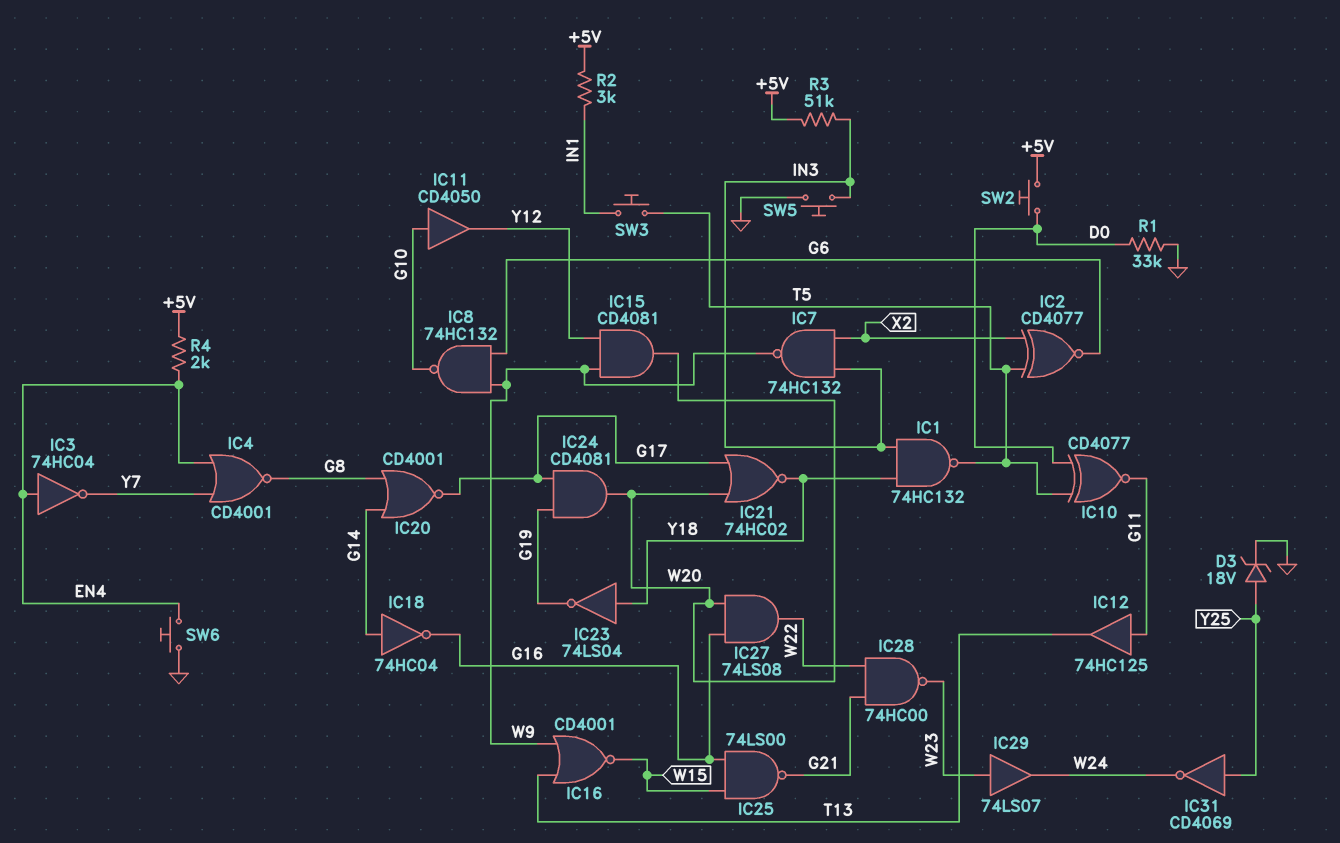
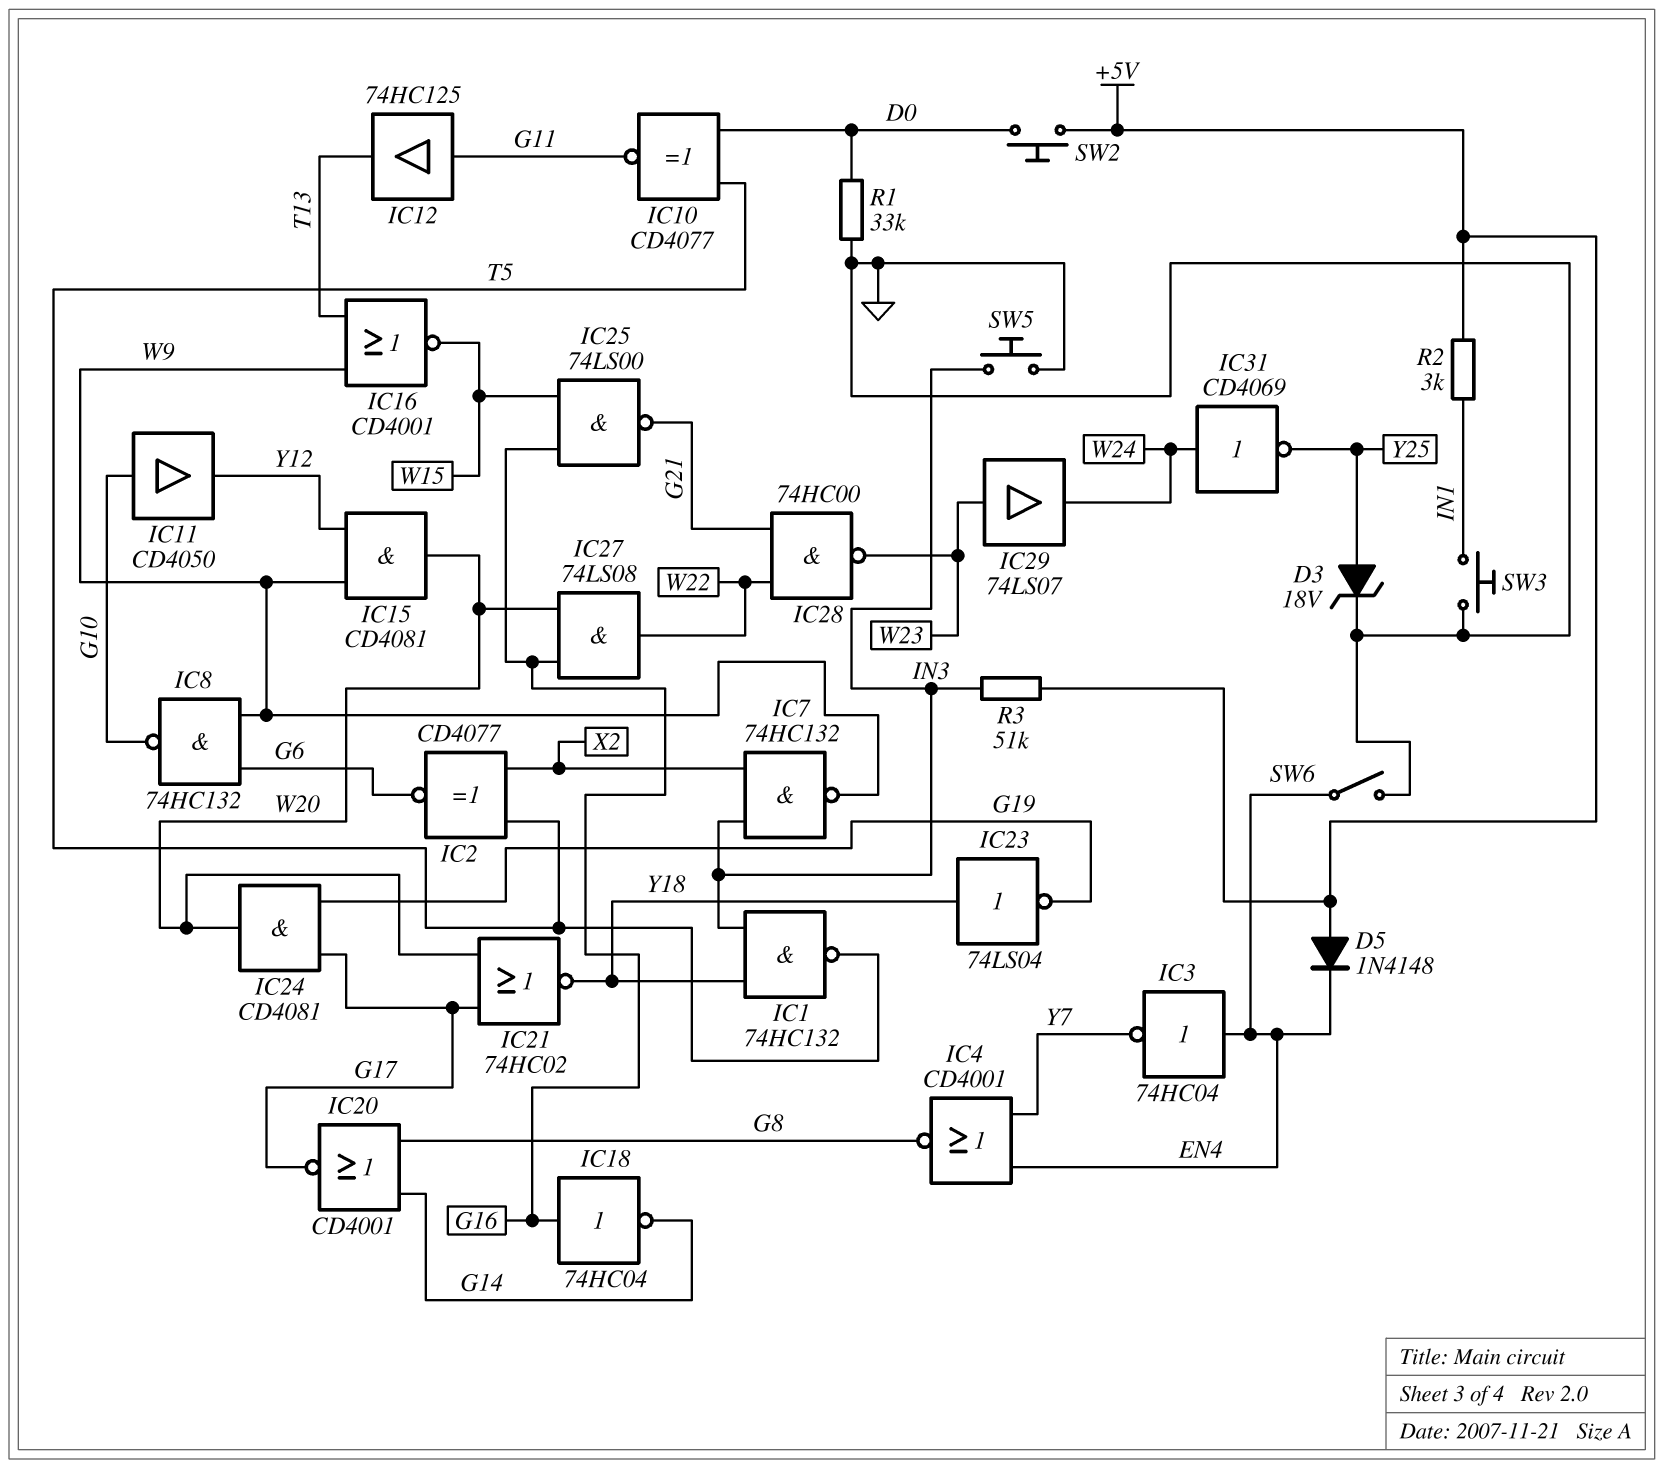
D5: none -> diode 1N4148 (A +5V, K EN4)
IC18: NOT 74HC04 (in G14, out G16) -> NOT 74HC04 (in G16, out G14)
IC31: NOT CD4069 (in Y25, out W24) -> NOT CD4069 (in W24, out Y25)
R4: 2k (+5V, EN4) -> none
SW3: button (IN1, T5) -> button (GND, IN1)
SW6: button (EN4, GND) -> switch (EN4, GND)

